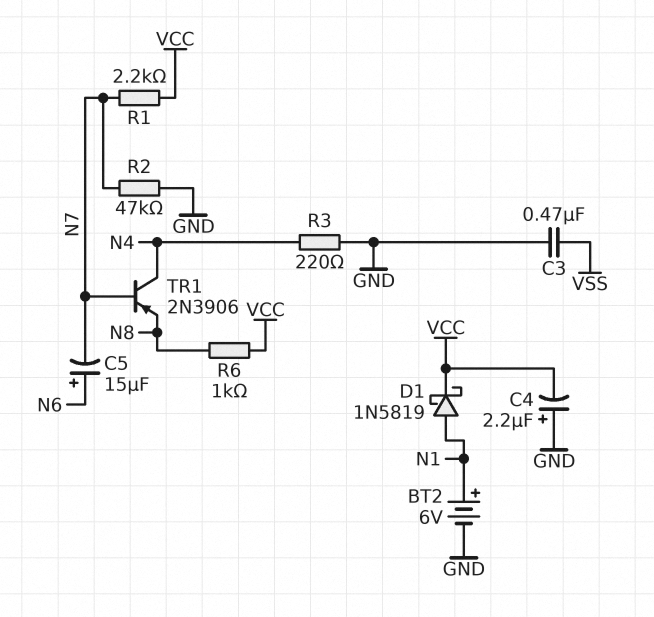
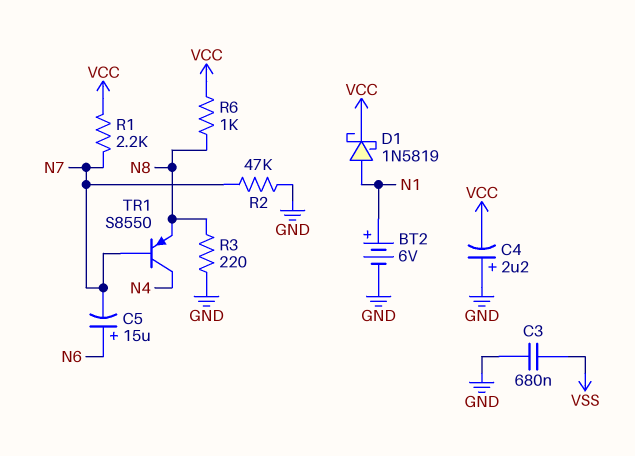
C3: 470nF (GND, VSS) -> 680nF (GND, VSS)
R3: 220 (GND, N4) -> 220 (GND, N8)
TR1: PNP 2N3906 (B N7, C N4, E N8) -> PNP S8550 (B N7, C N4, E N8)

